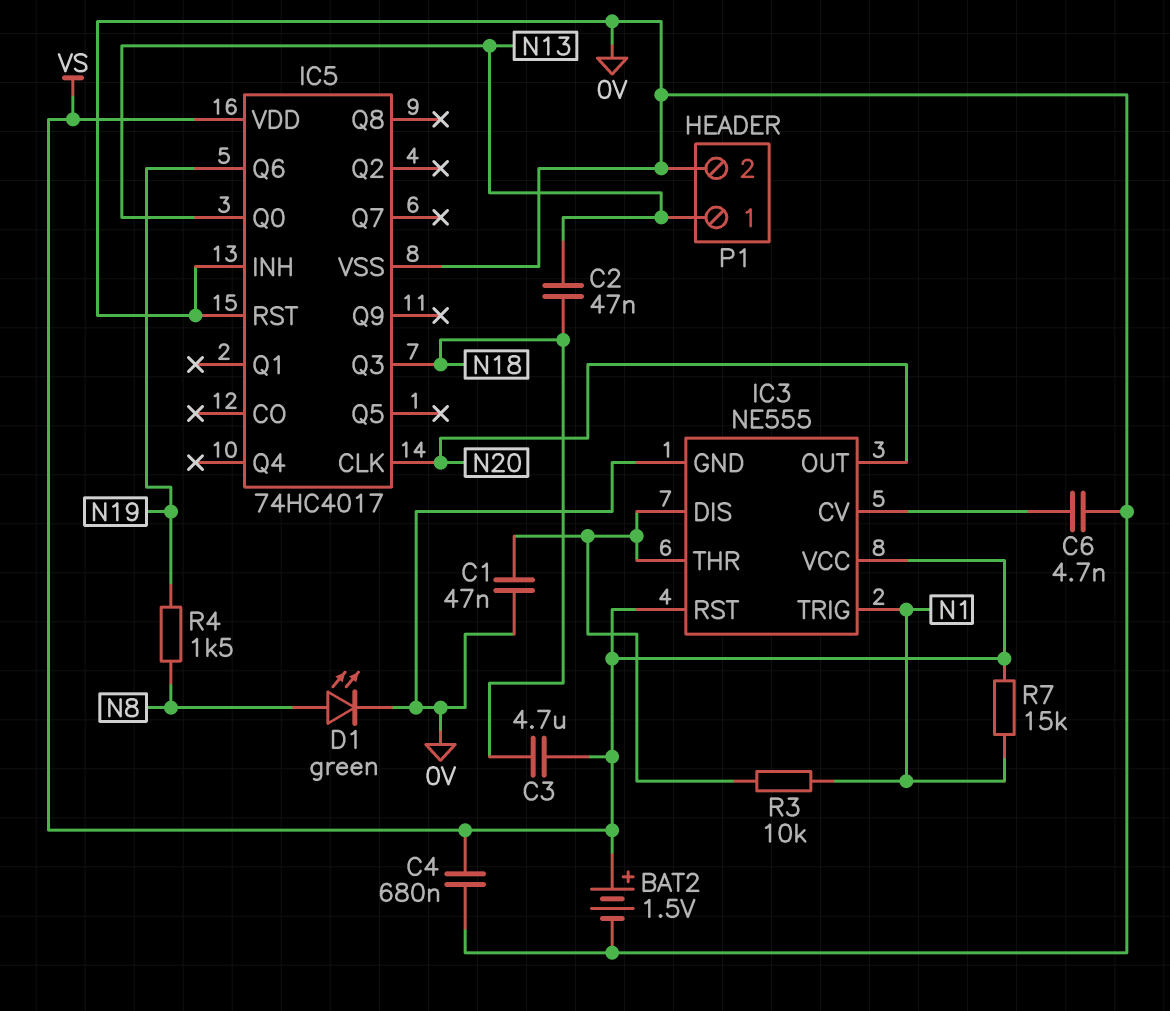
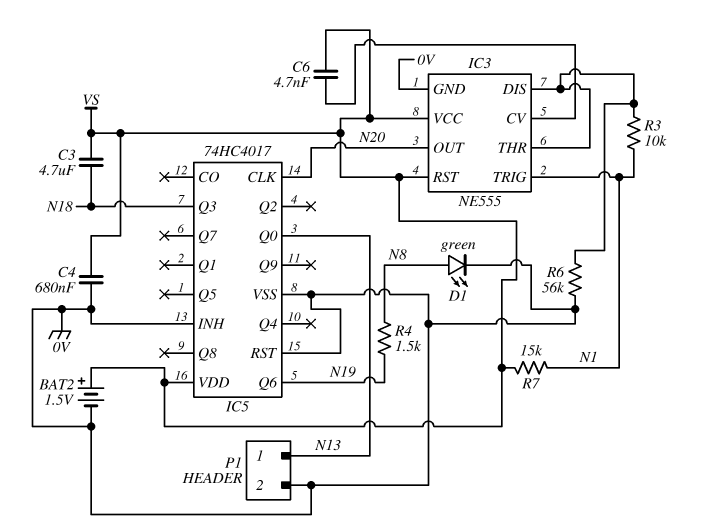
C1: 47nF (0V, IC3/DIS) -> none
C2: 47nF (N13, N18) -> none
C6: 4.7nF (0V, IC3/CV) -> 4.7nF (IC3/CV, VS)
R6: none -> 56k (0V, IC3/DIS)

